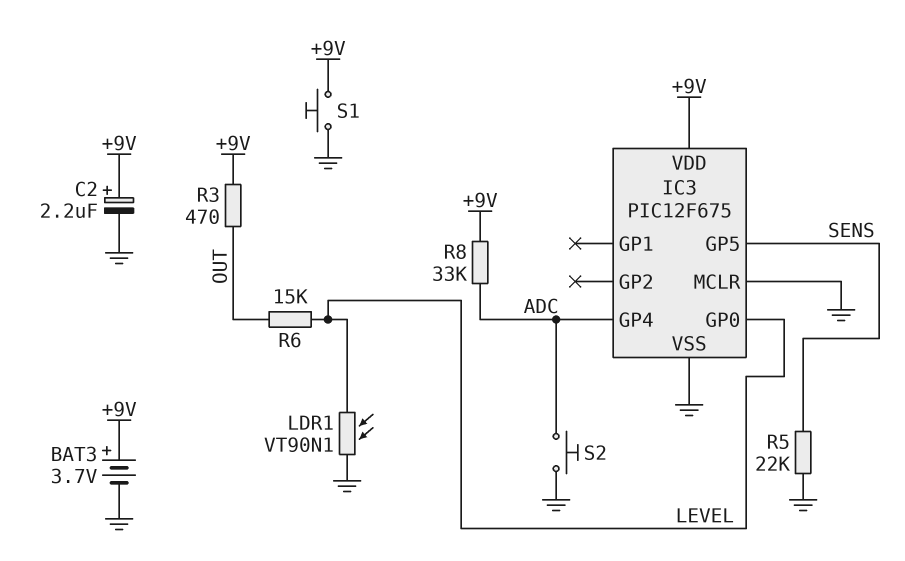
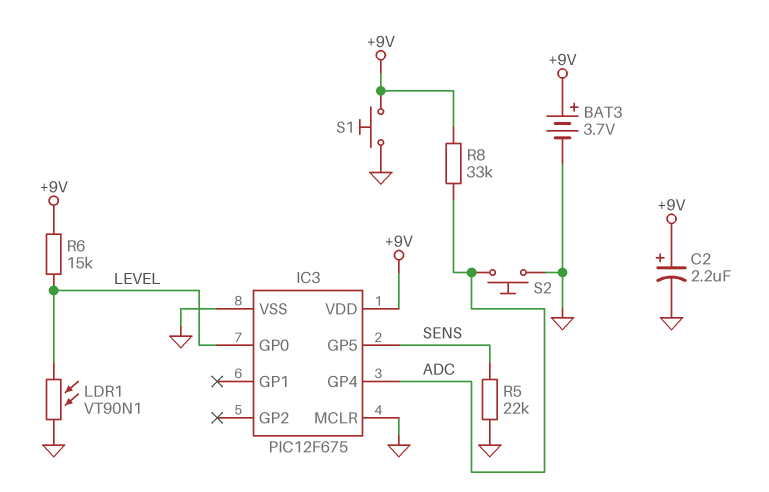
R3: 470 (+9V, OUT) -> none
R6: 15k (LEVEL, OUT) -> 15k (+9V, LEVEL)

